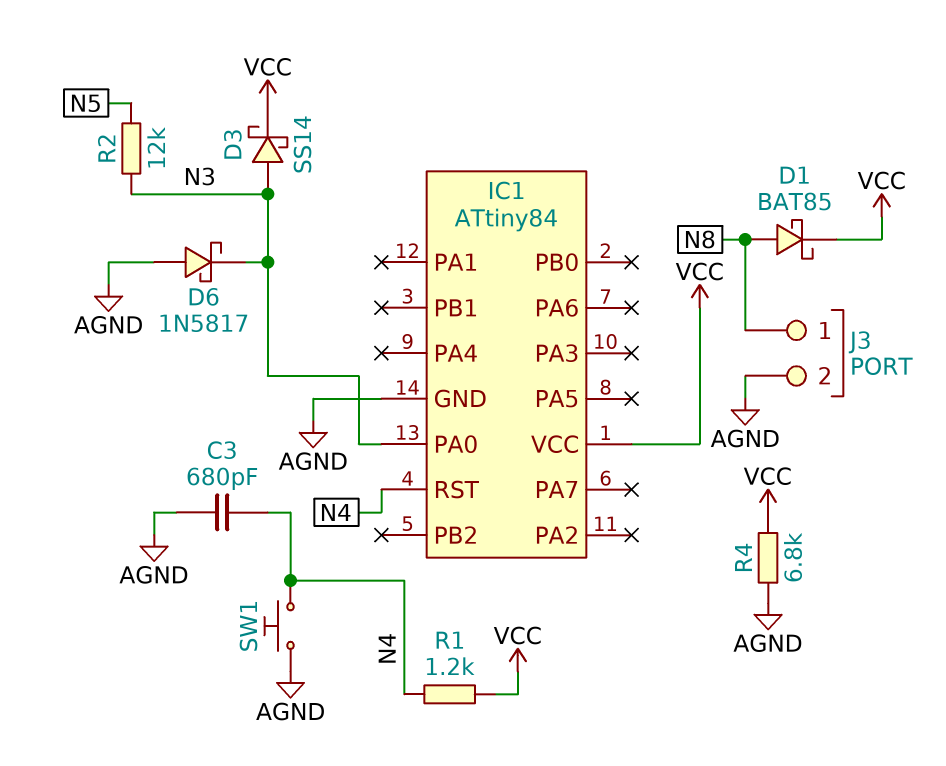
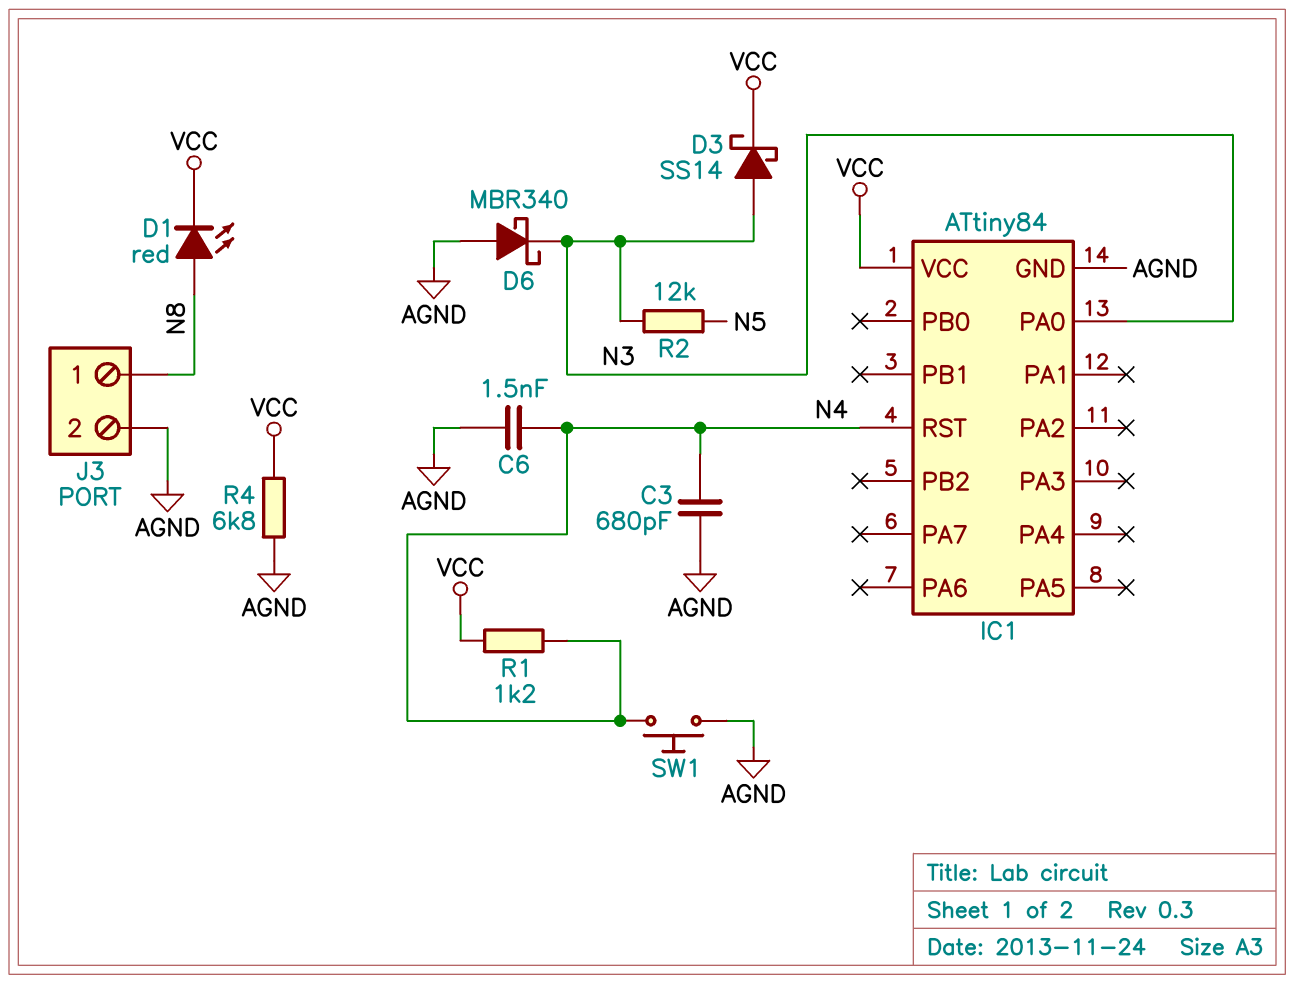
C6: none -> 1.5nF (AGND, N4)
D1: schottky BAT85 (A N8, K VCC) -> LED red (A N8, K VCC)
D6: schottky 1N5817 (A AGND, K N3) -> schottky MBR340 (A AGND, K N3)

